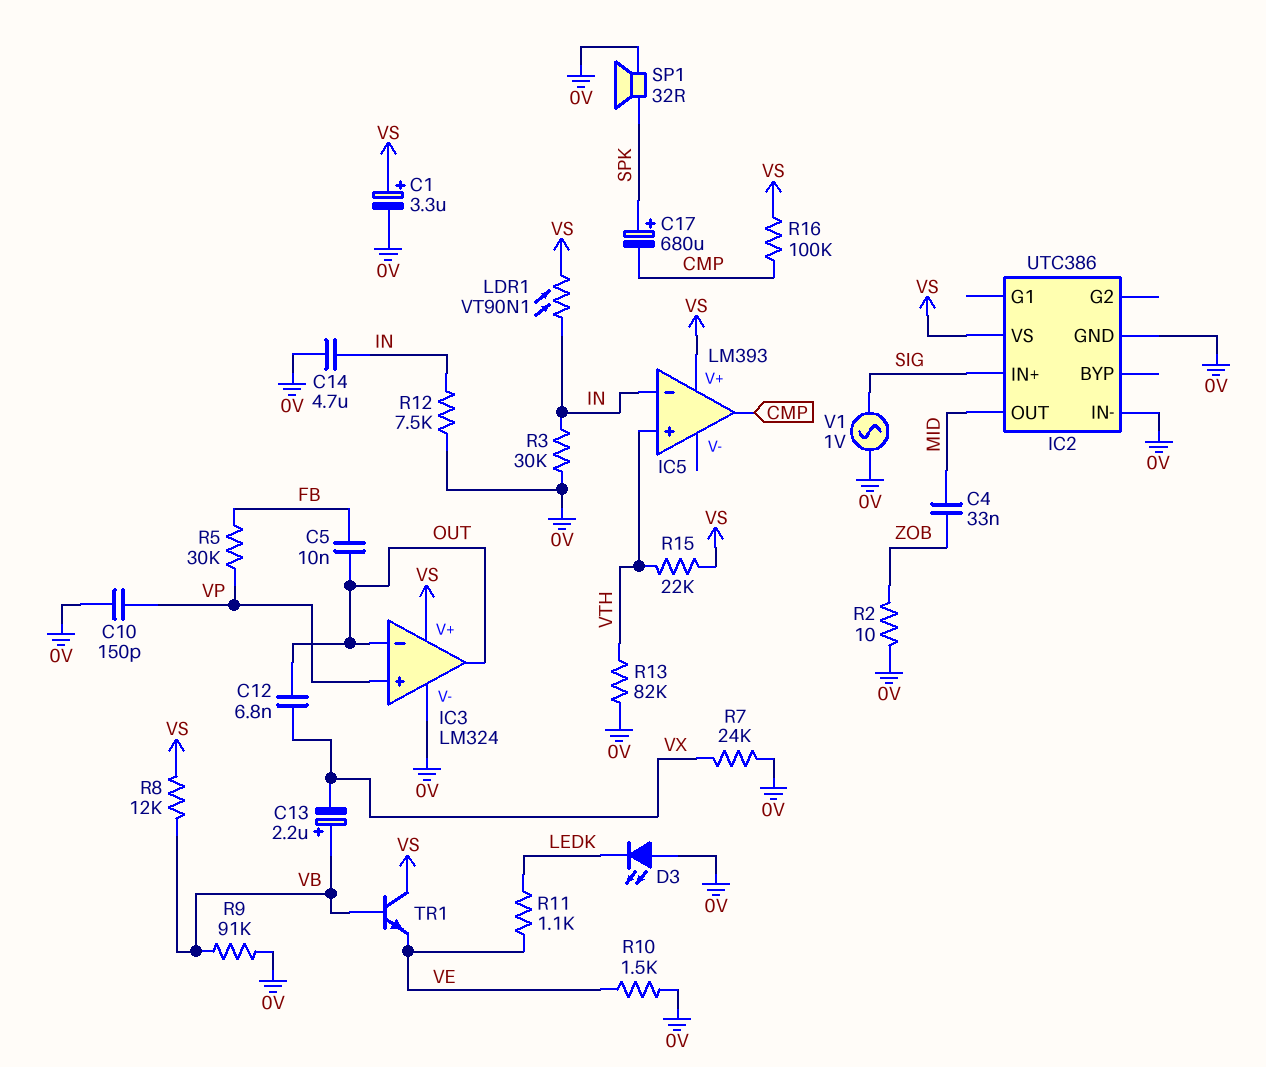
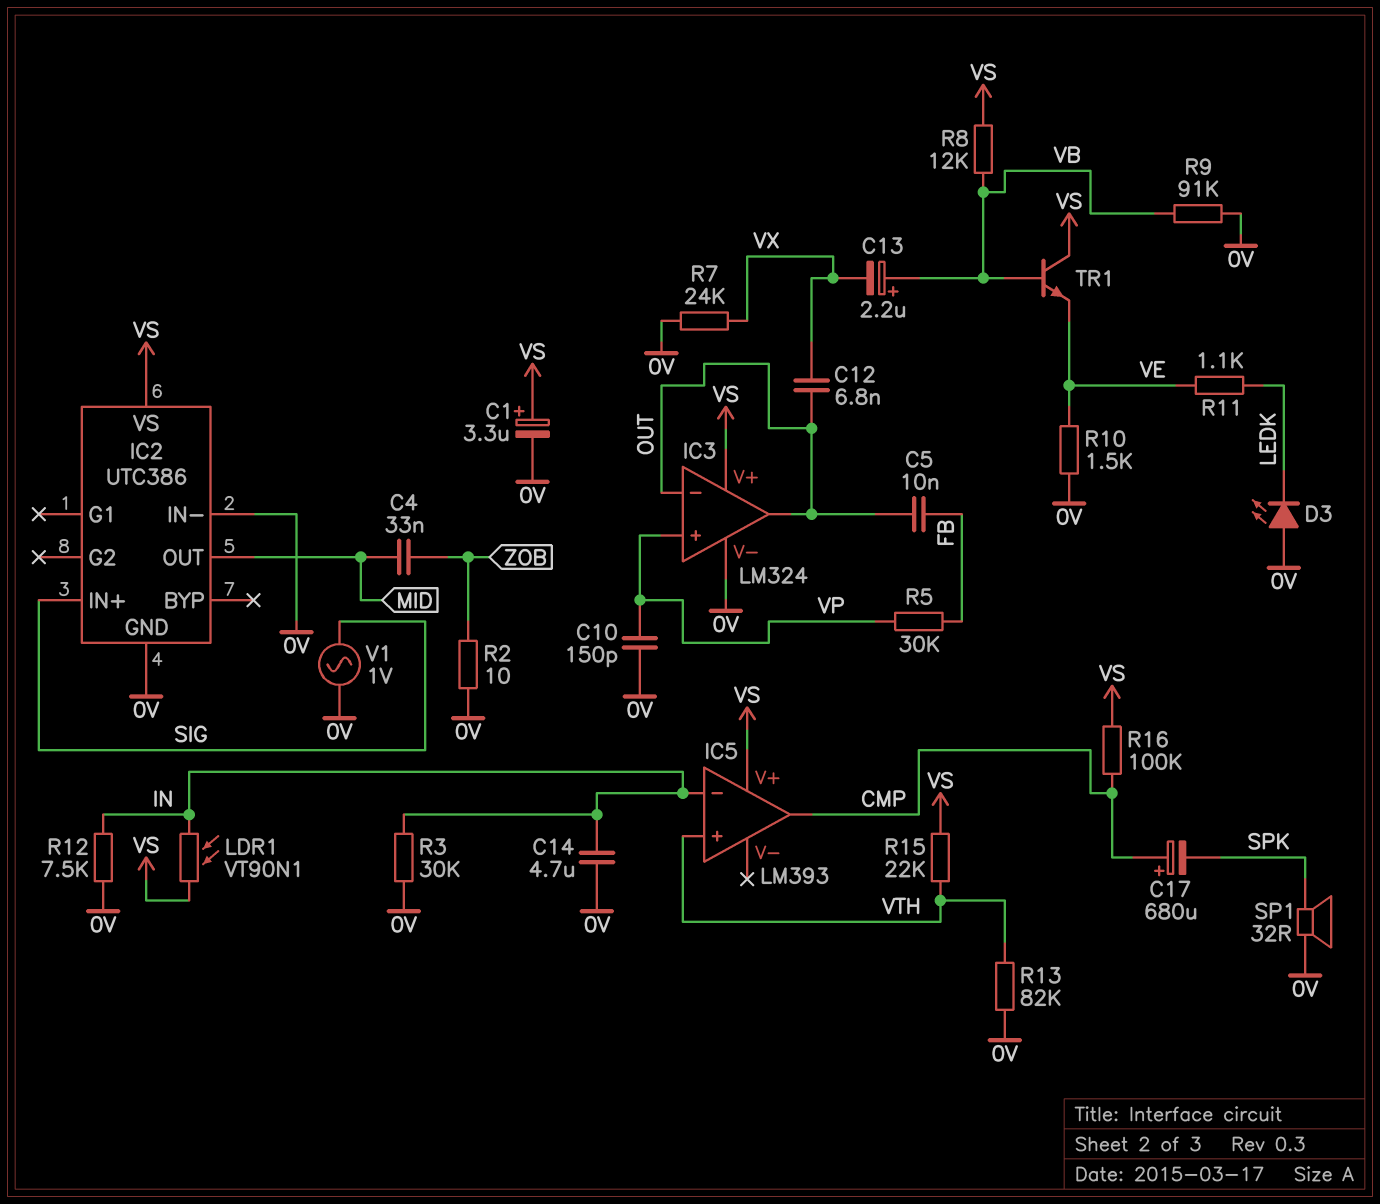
C17: 680uF (plus SPK, minus CMP) -> 680uF (plus CMP, minus SPK)

